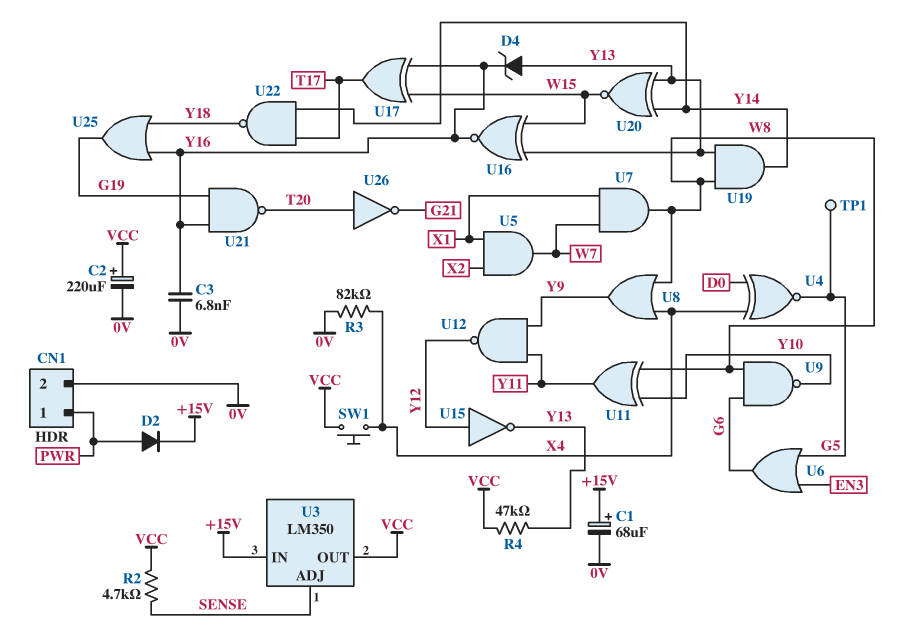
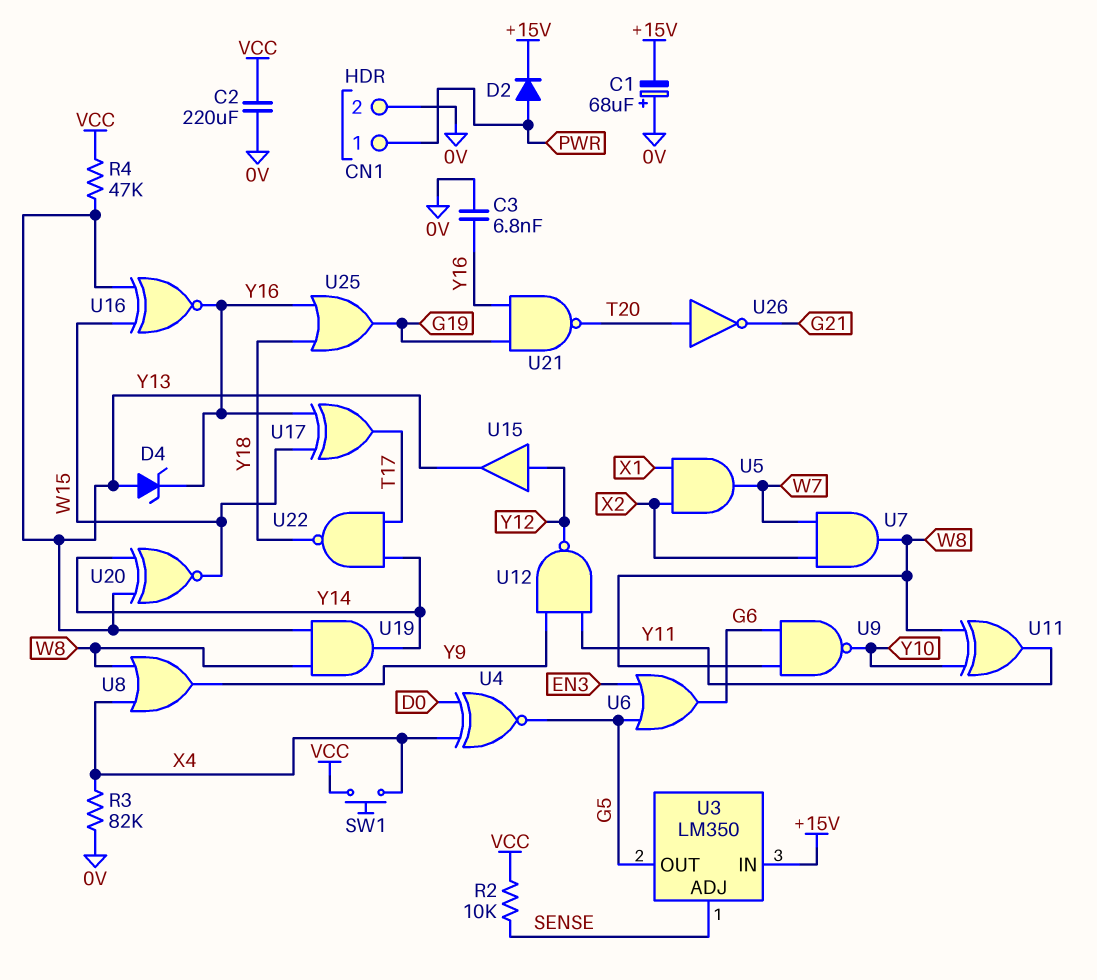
C1: 68uF (plus +15V, minus 0V) -> 68uF (plus 0V, minus +15V)
C2: 220uF (plus VCC, minus 0V) -> 220uF (0V, VCC)
R2: 4.7k (SENSE, VCC) -> 10k (SENSE, VCC)
TP1: test point (G5) -> none
U3 pin OUT: VCC -> G5
U7: AND (in W7, in X1, out W8) -> AND (in W7, in X2, out W8)
U15: NOT (in Y12, out Y13) -> buffer (in Y12, out Y13)

